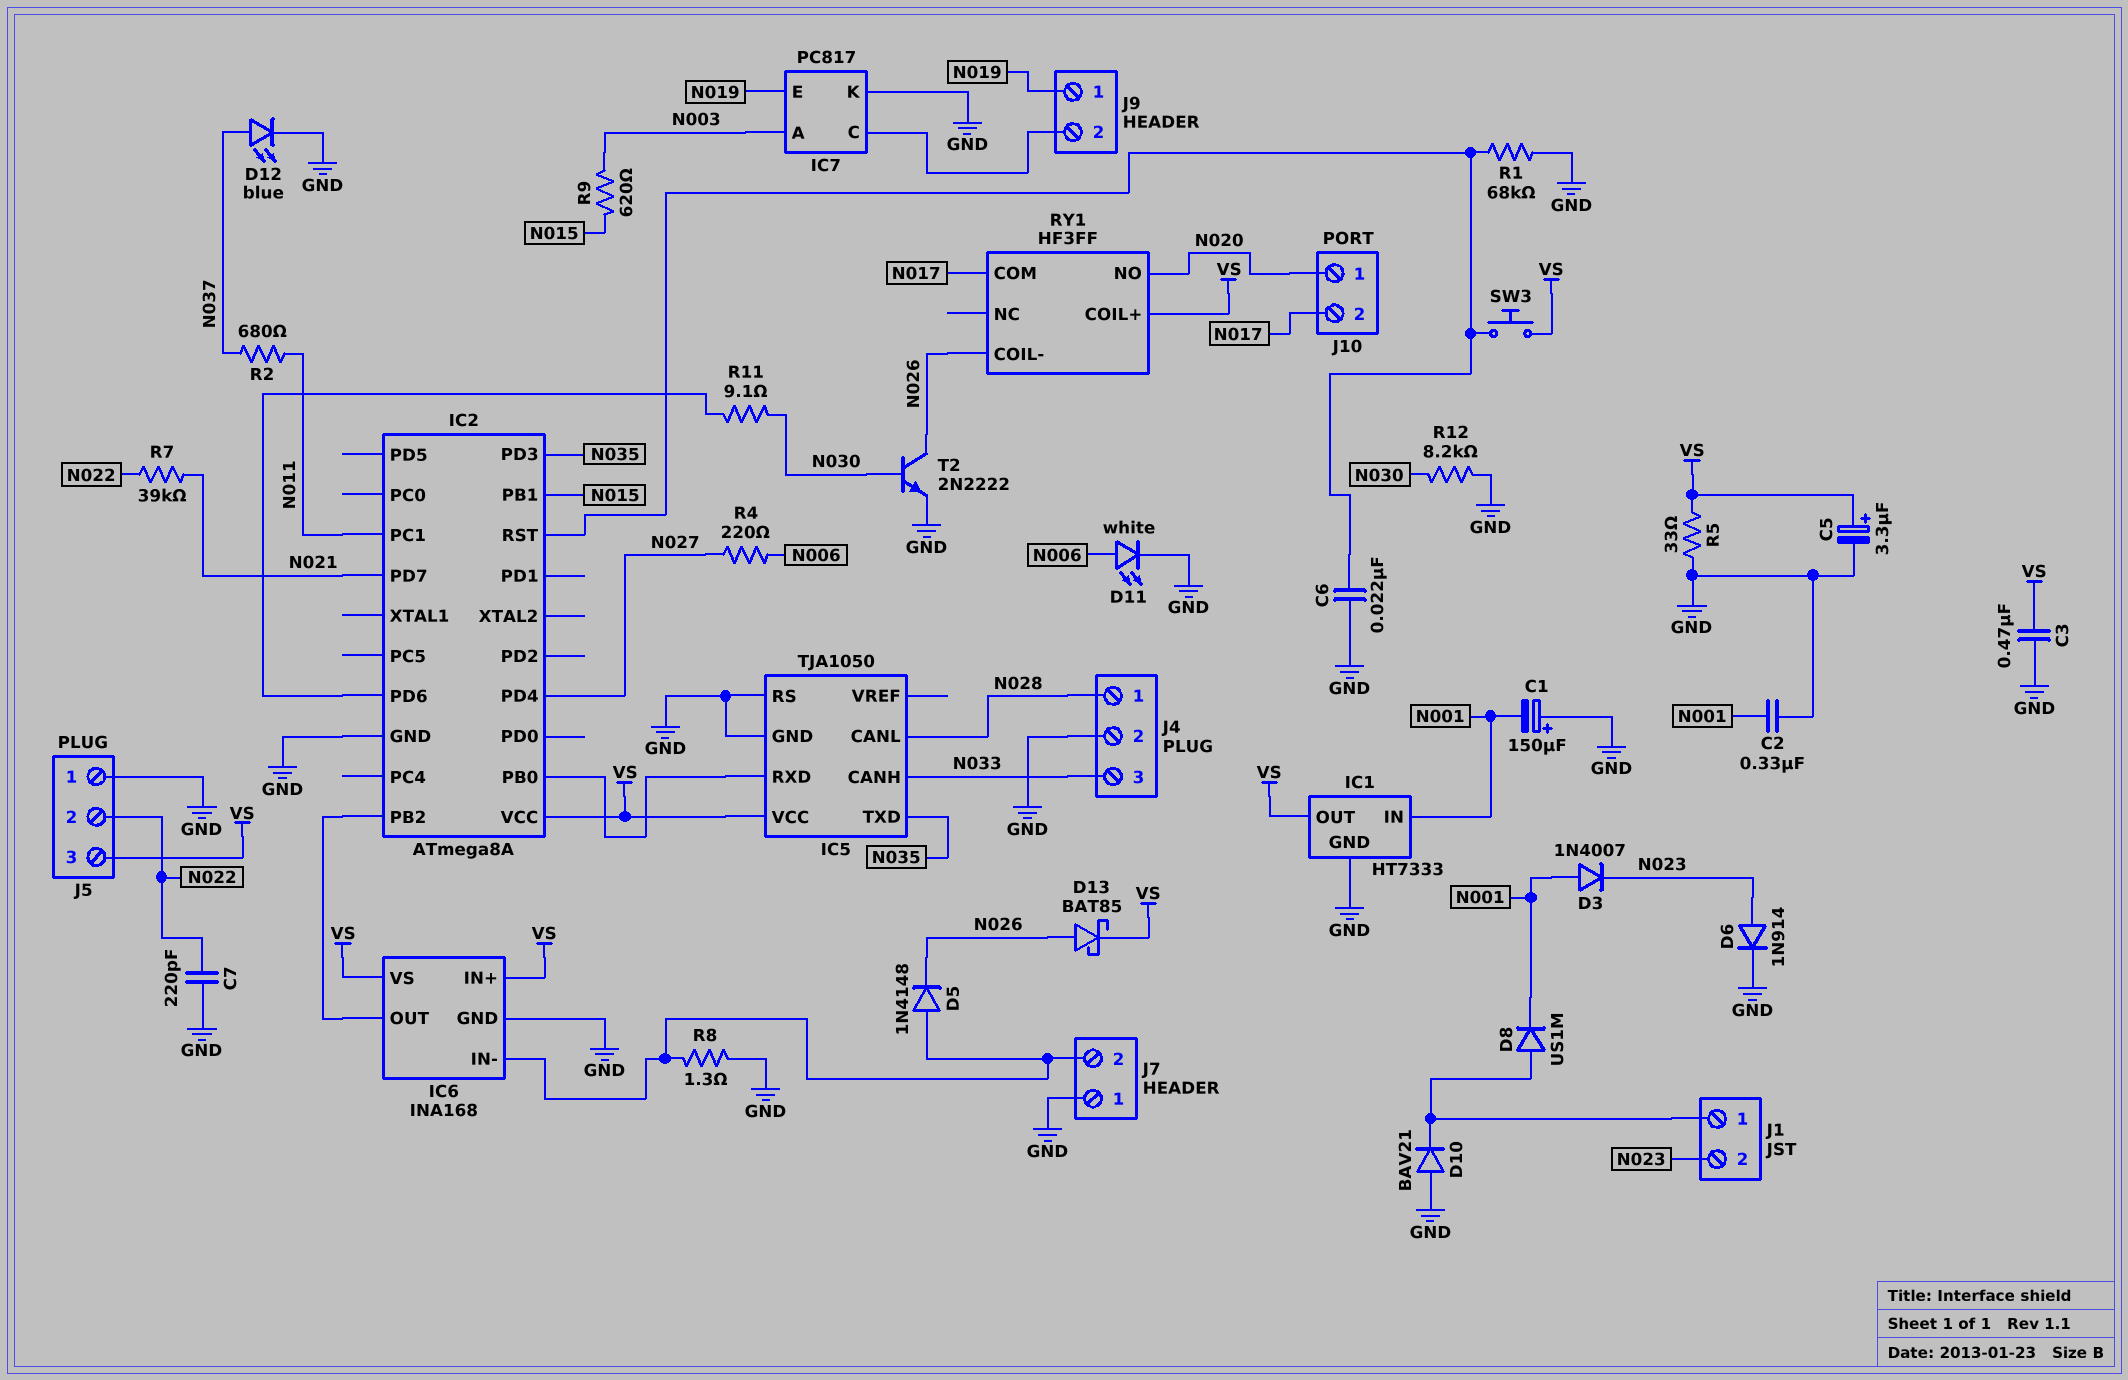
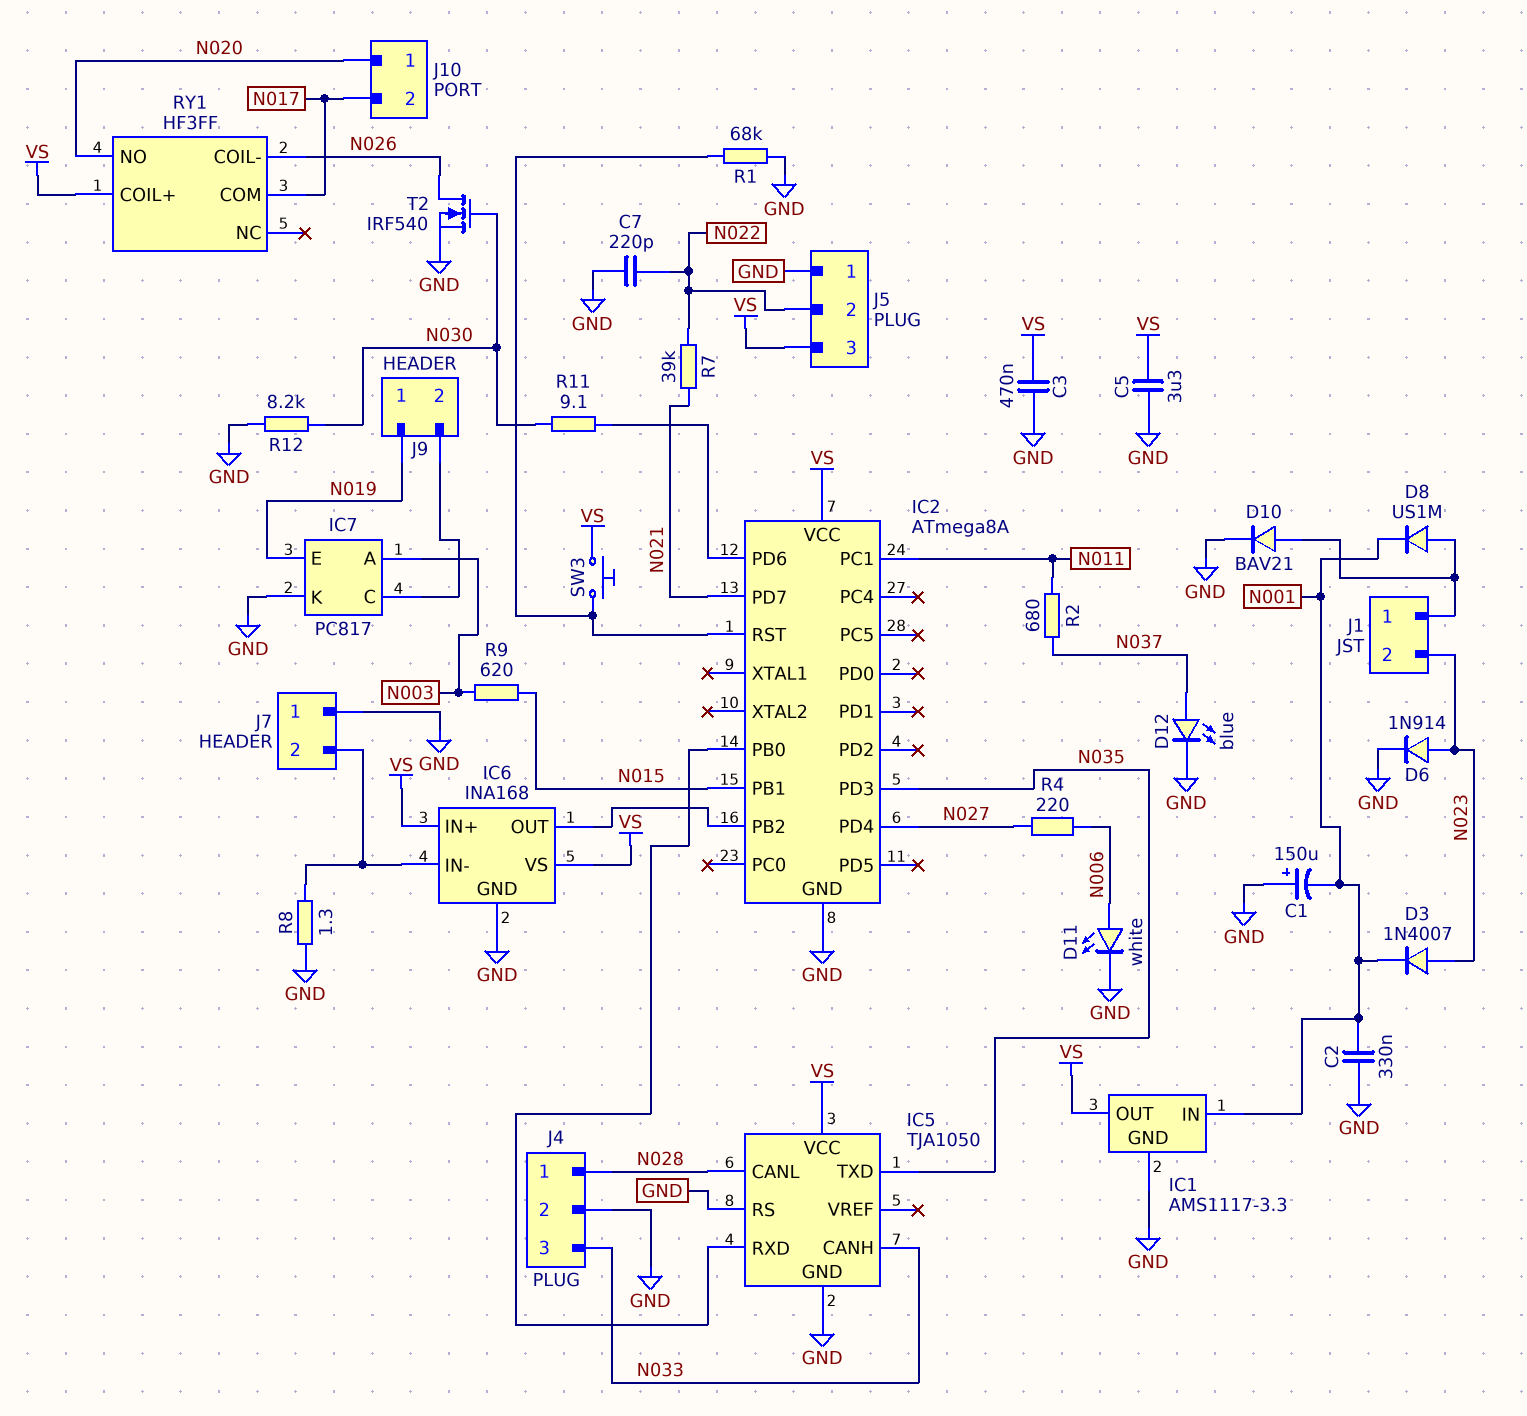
C5: 3.3uF (plus VS, minus GND) -> 3.3uF (GND, VS)
C6: 22nF (GND, IC2/RST) -> none
D3: diode 1N4007 (A N001, K N023) -> diode 1N4007 (A N023, K N001)
D5: diode 1N4148 (A IC6/IN-, K N026) -> none
D10: diode BAV21 (A GND, K J1/1) -> diode BAV21 (A J1/1, K GND)
D13: schottky BAT85 (A N026, K VS) -> none
IC1: HT7333 -> AMS1117-3.3
R5: 33 (GND, VS) -> none
T2: NPN 2N2222 (B N030, C N026, E GND) -> NMOS IRF540 (G N030, D N026, S GND)

